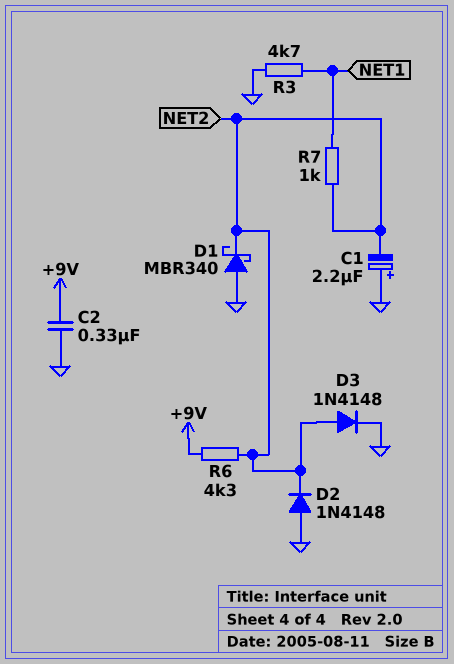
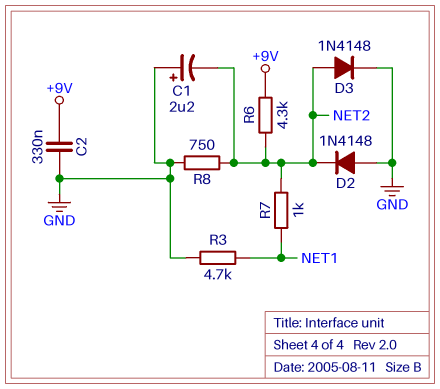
D1: schottky MBR340 (A GND, K NET2) -> none
R8: none -> 750 (GND, NET2)

